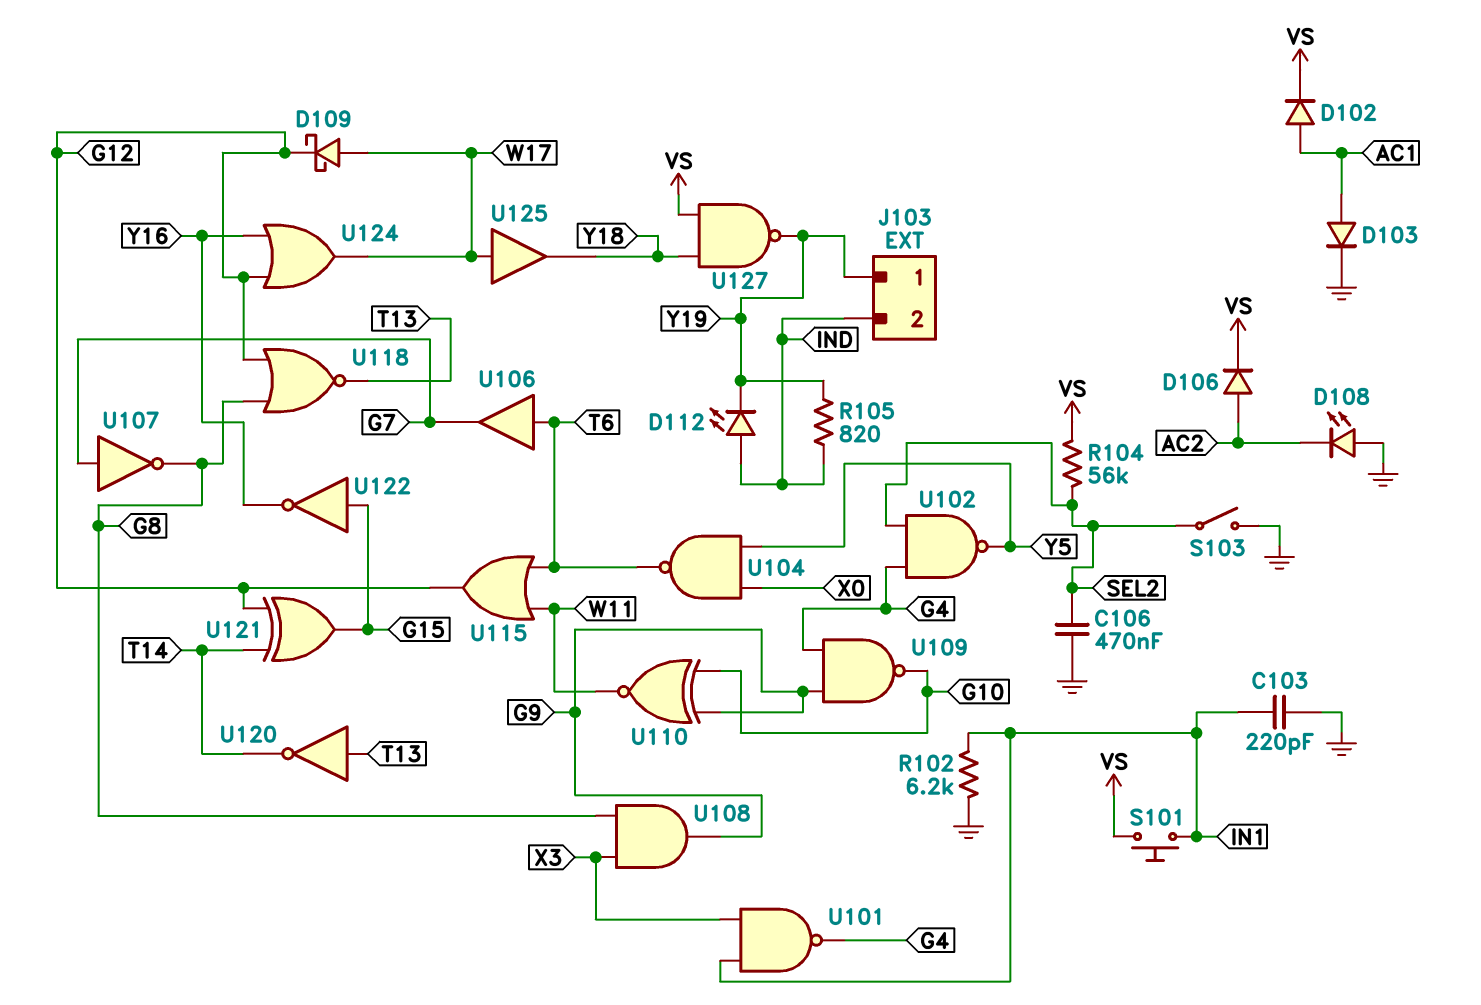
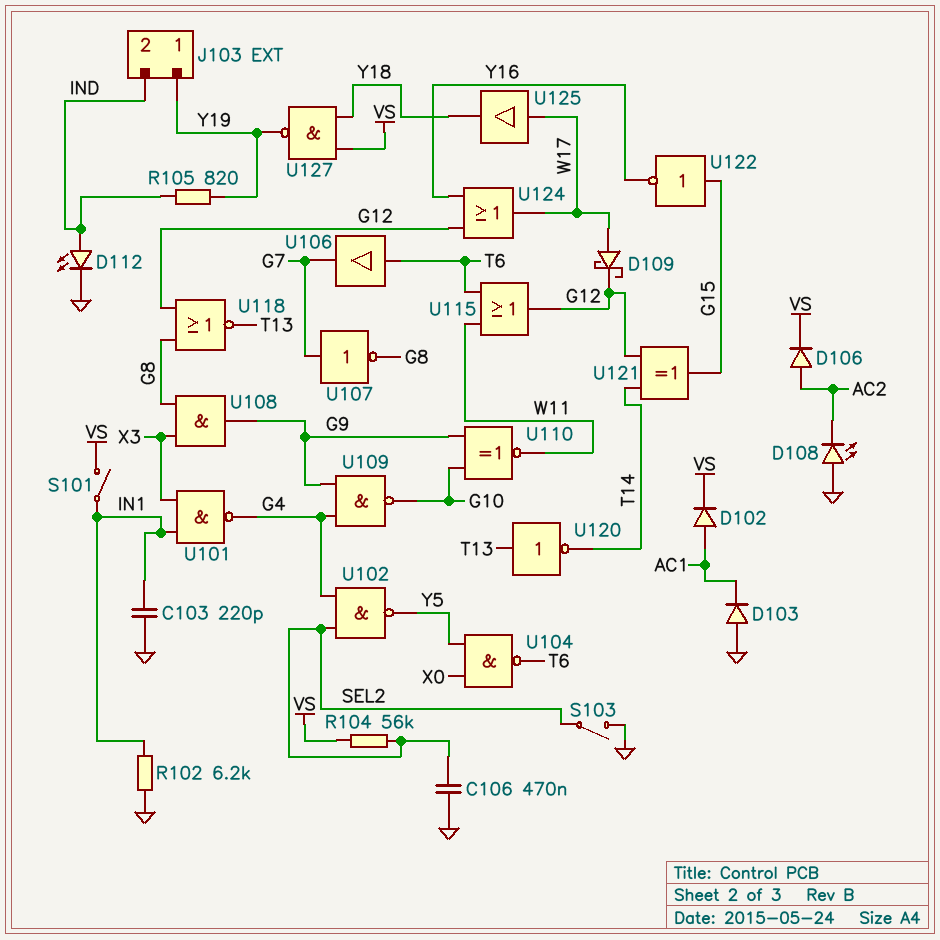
D103: diode (A AC1, K GND) -> diode (A GND, K AC1)
D112: LED (A IND, K Y19) -> LED (A IND, K GND)
S101: button (IN1, VS) -> switch (IN1, VS)

